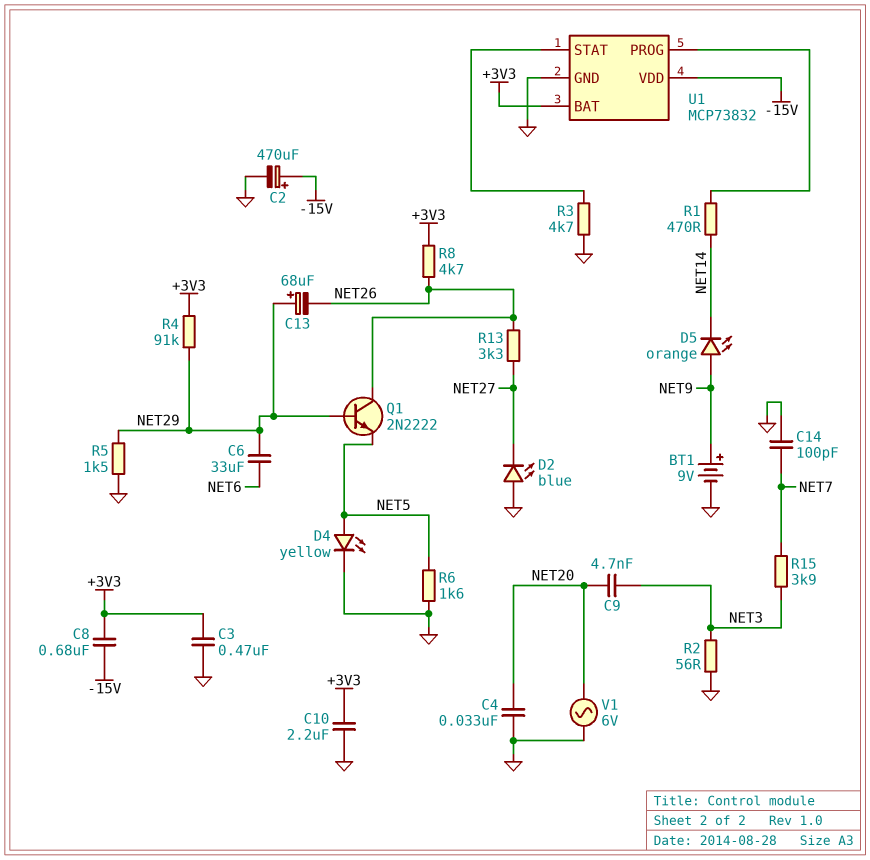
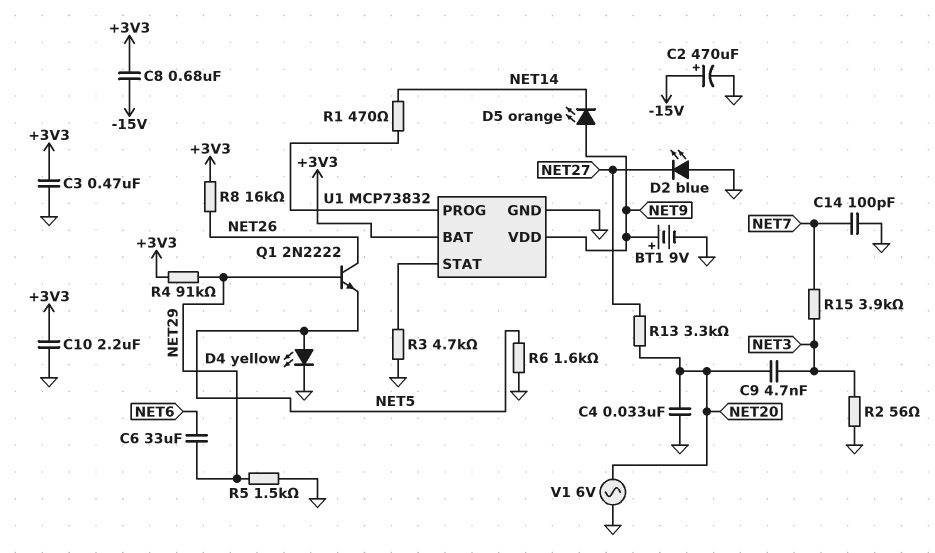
C13: 68uF (plus NET29, minus NET26) -> none
R8: 4.7k (+3V3, NET26) -> 16k (+3V3, NET26)
R13: 3.3k (NET26, NET27) -> 3.3k (NET20, NET27)
U1 pin VDD: -15V -> NET9

